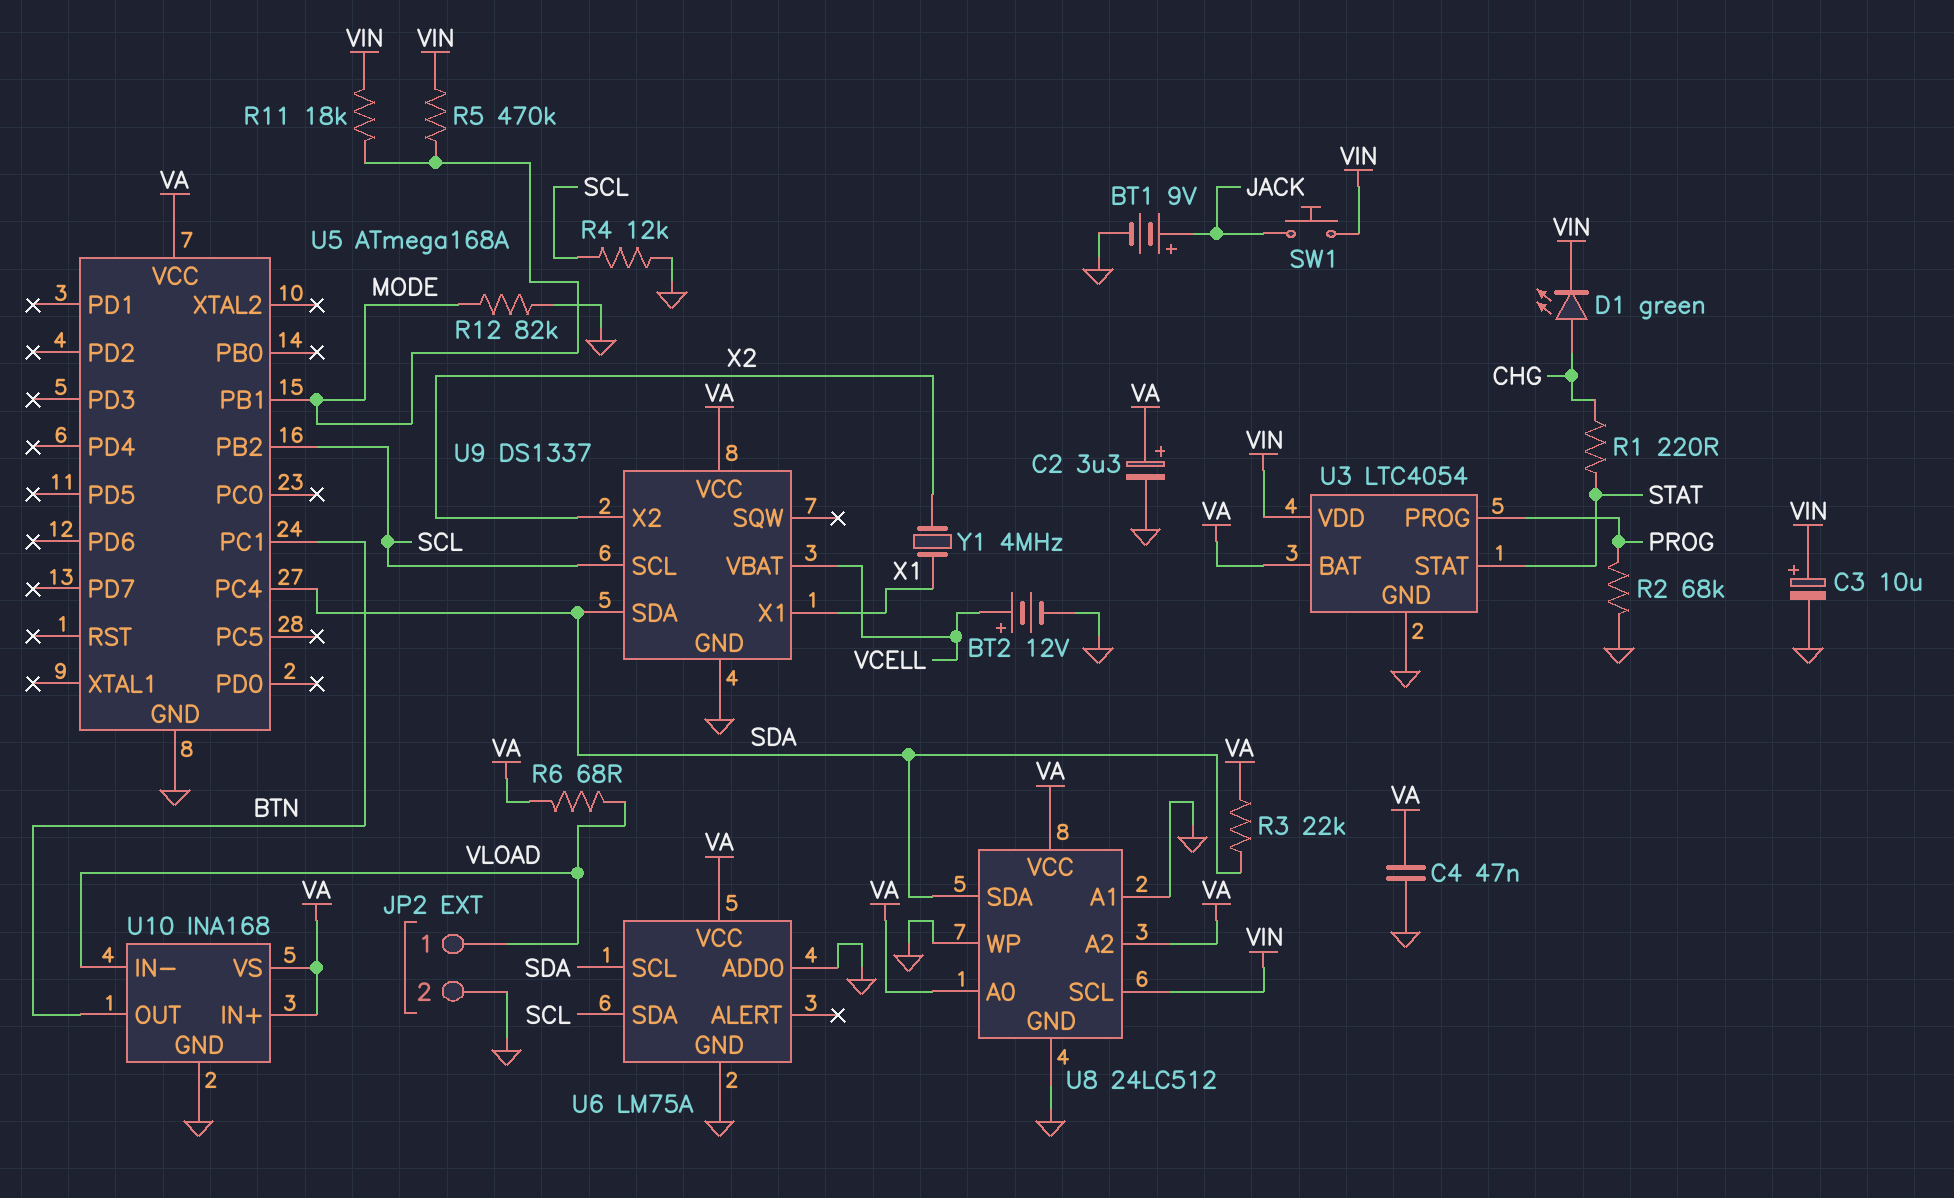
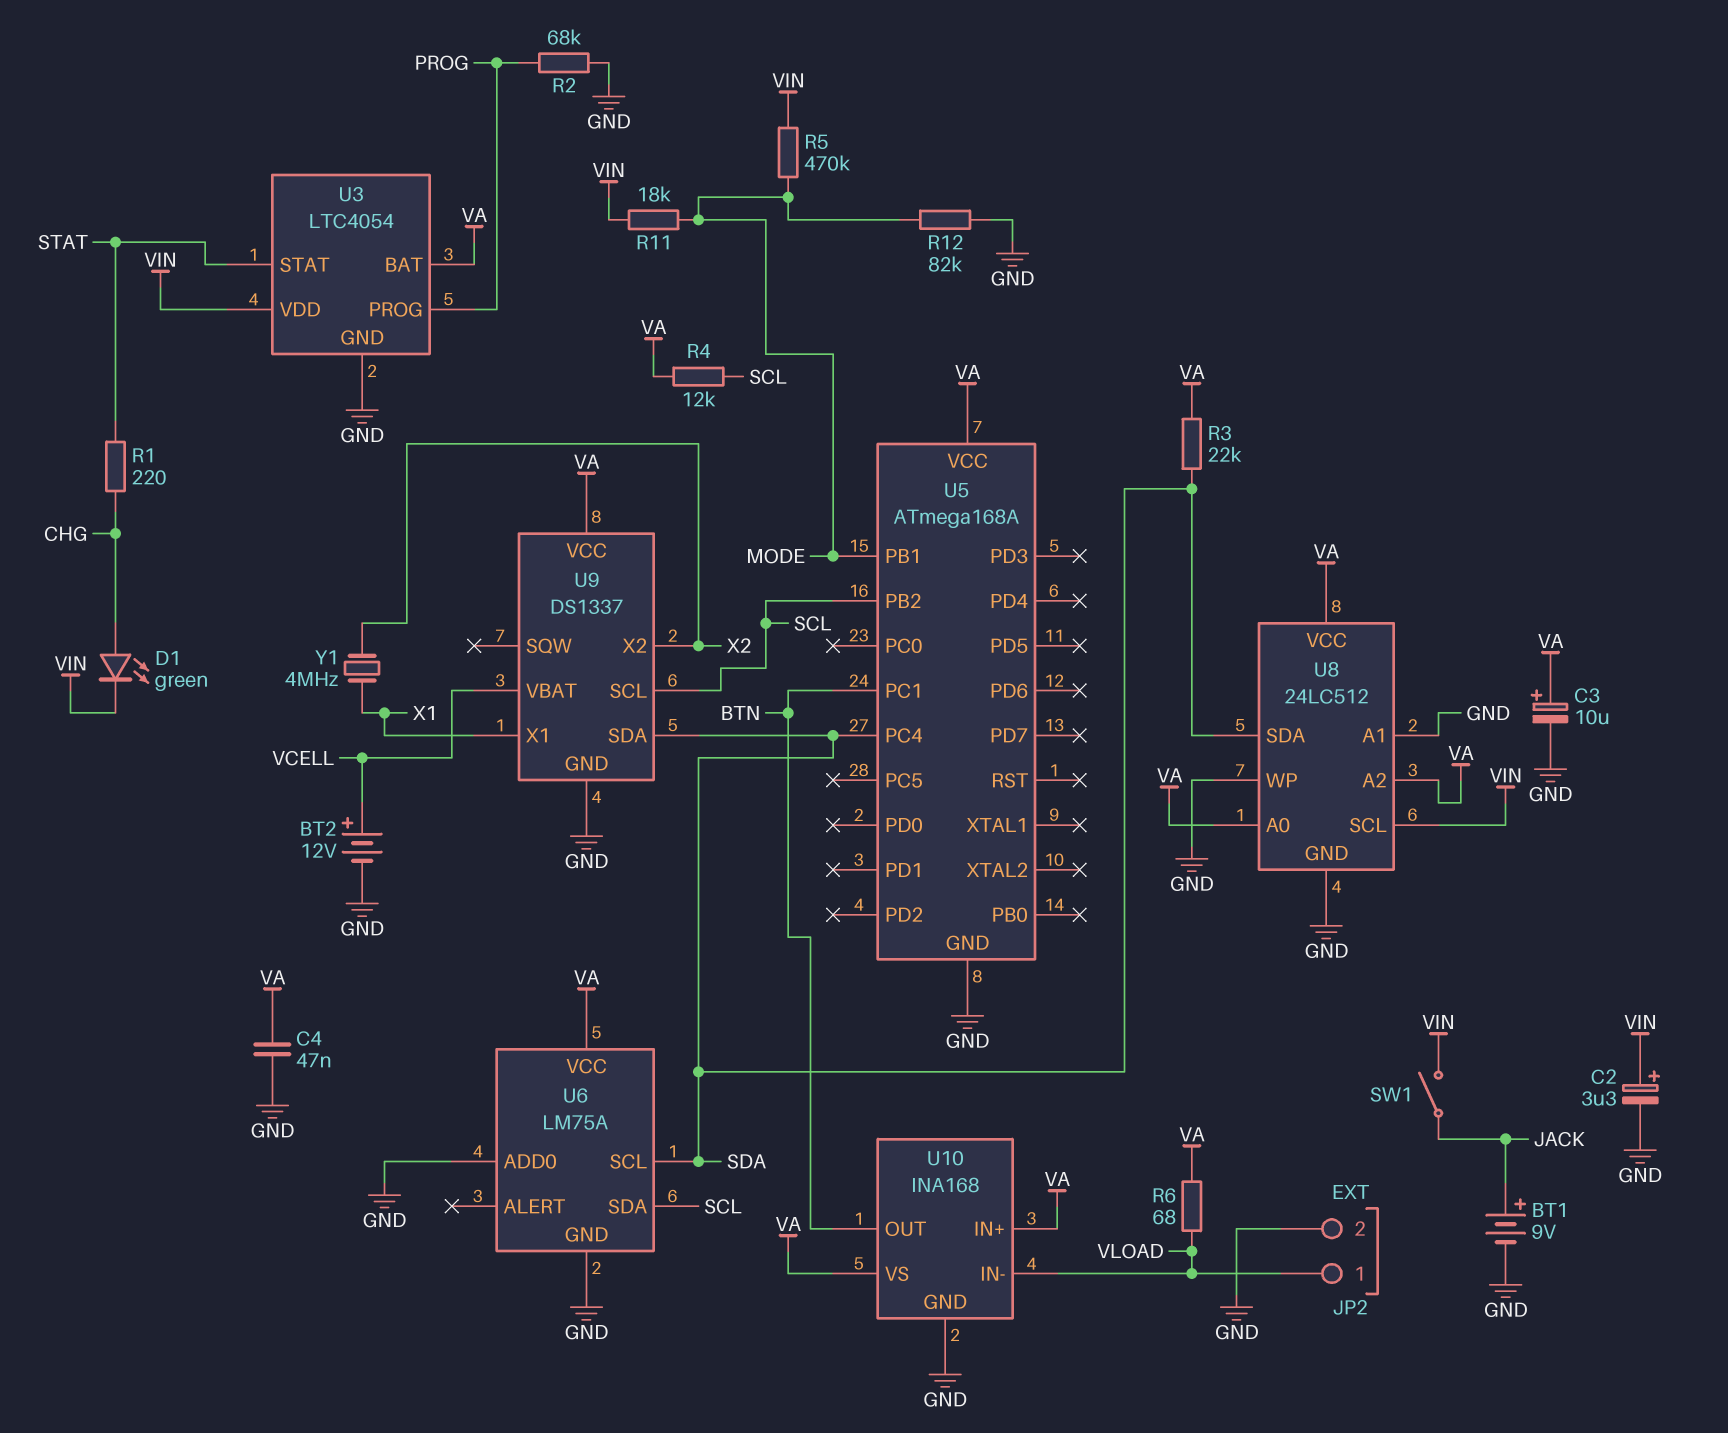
C2: 3.3uF (plus VA, minus GND) -> 3.3uF (plus VIN, minus GND)
C3: 10uF (plus VIN, minus GND) -> 10uF (plus VA, minus GND)
R4: 12k (GND, SCL) -> 12k (SCL, VA)
SW1: button (JACK, VIN) -> switch (JACK, VIN)

